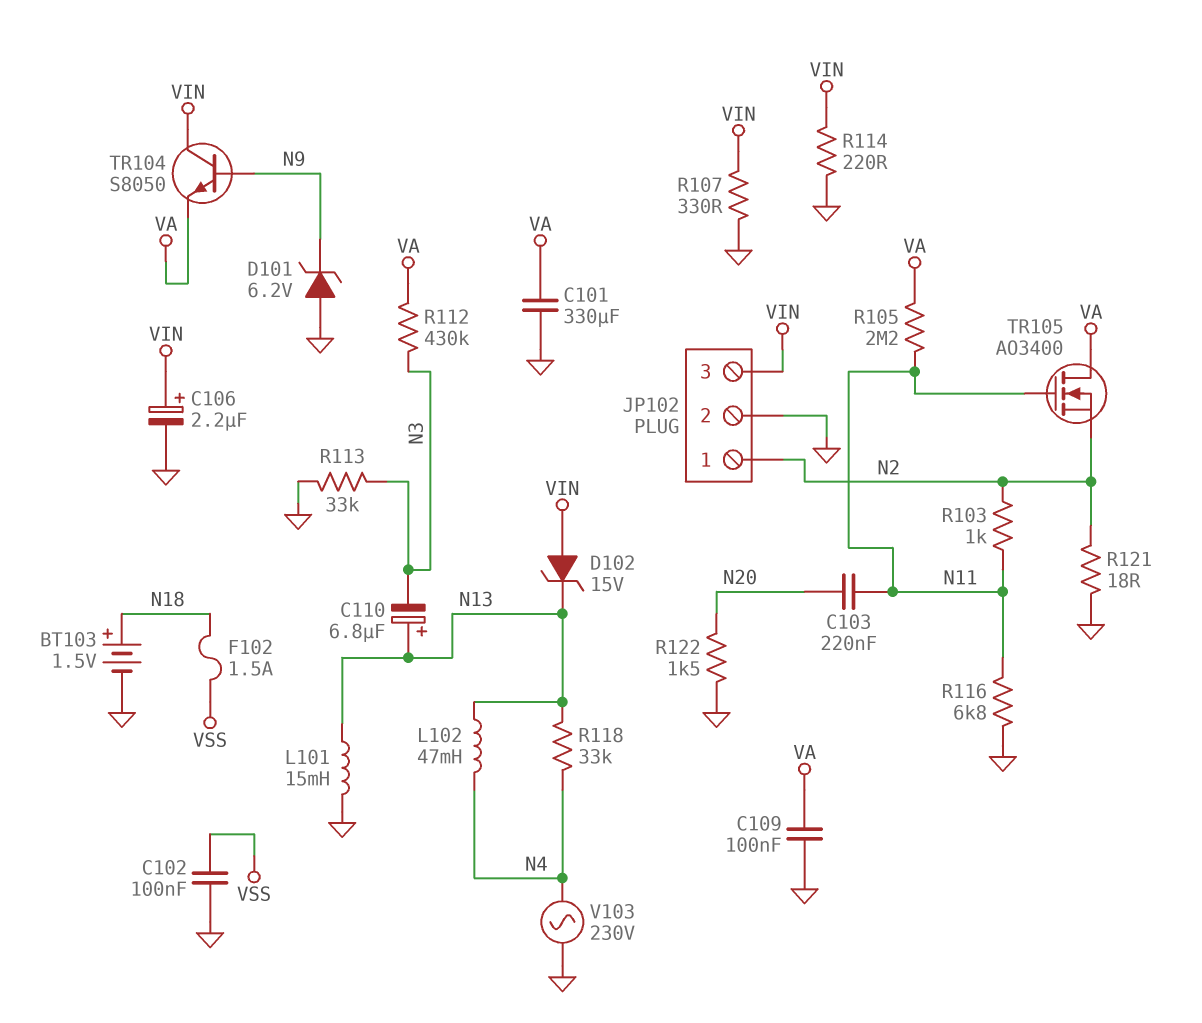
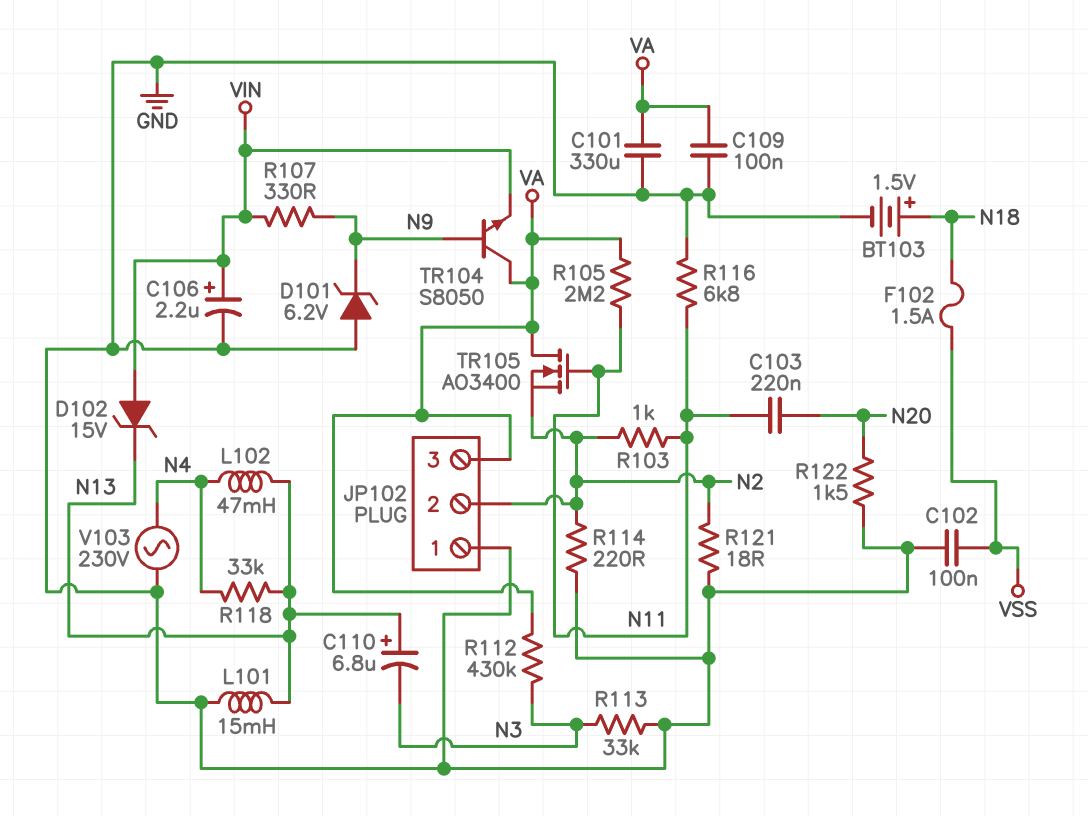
JP102 pin 1: N2 -> GND
JP102 pin 2: GND -> N2
JP102 pin 3: VIN -> VA
R107: 330 (GND, VIN) -> 330 (N9, VIN)
R114: 220 (GND, VIN) -> 220 (GND, N2)
TR104: NPN S8050 (B N9, C VIN, E VA) -> NPN S8050 (B N9, C VA, E VIN)

